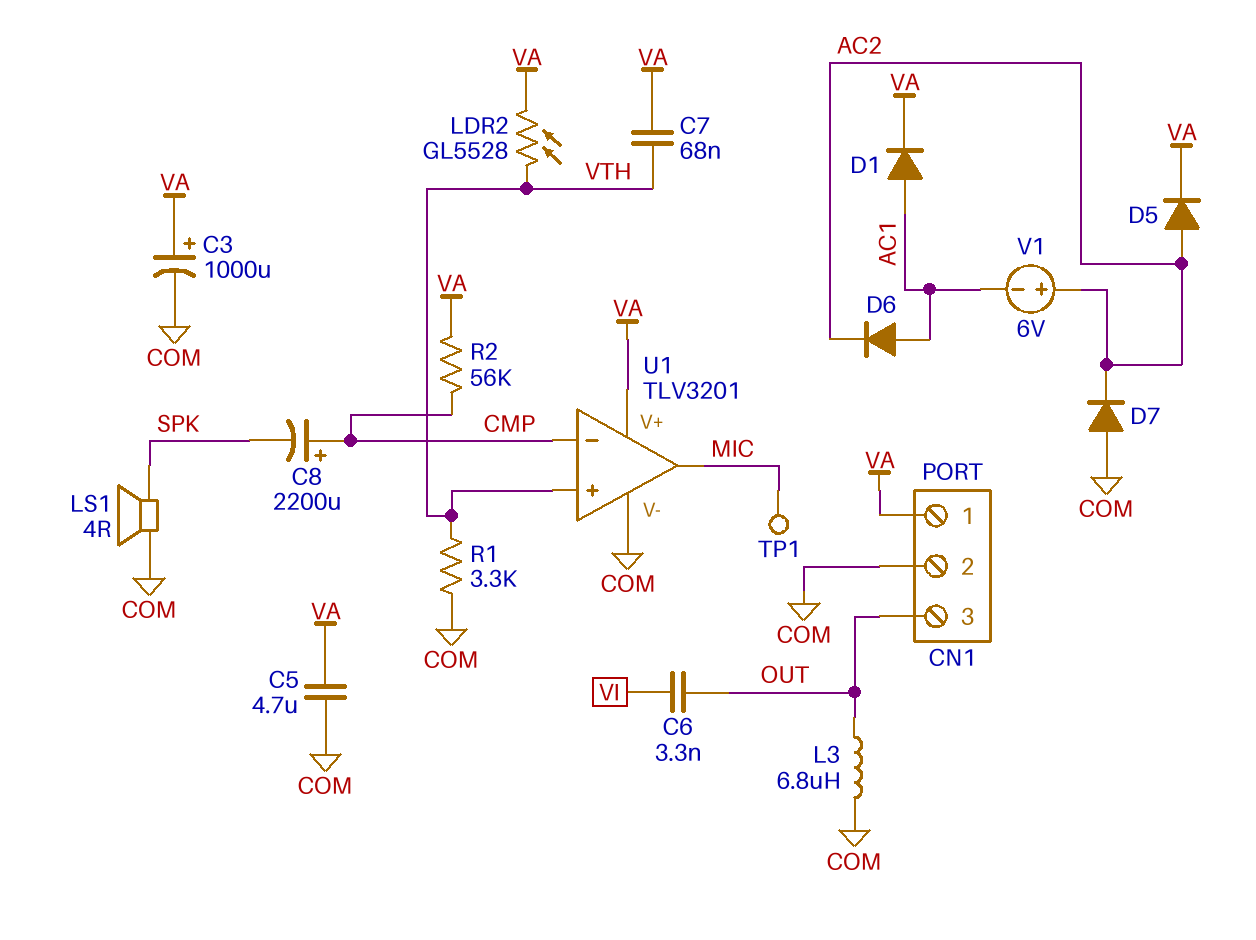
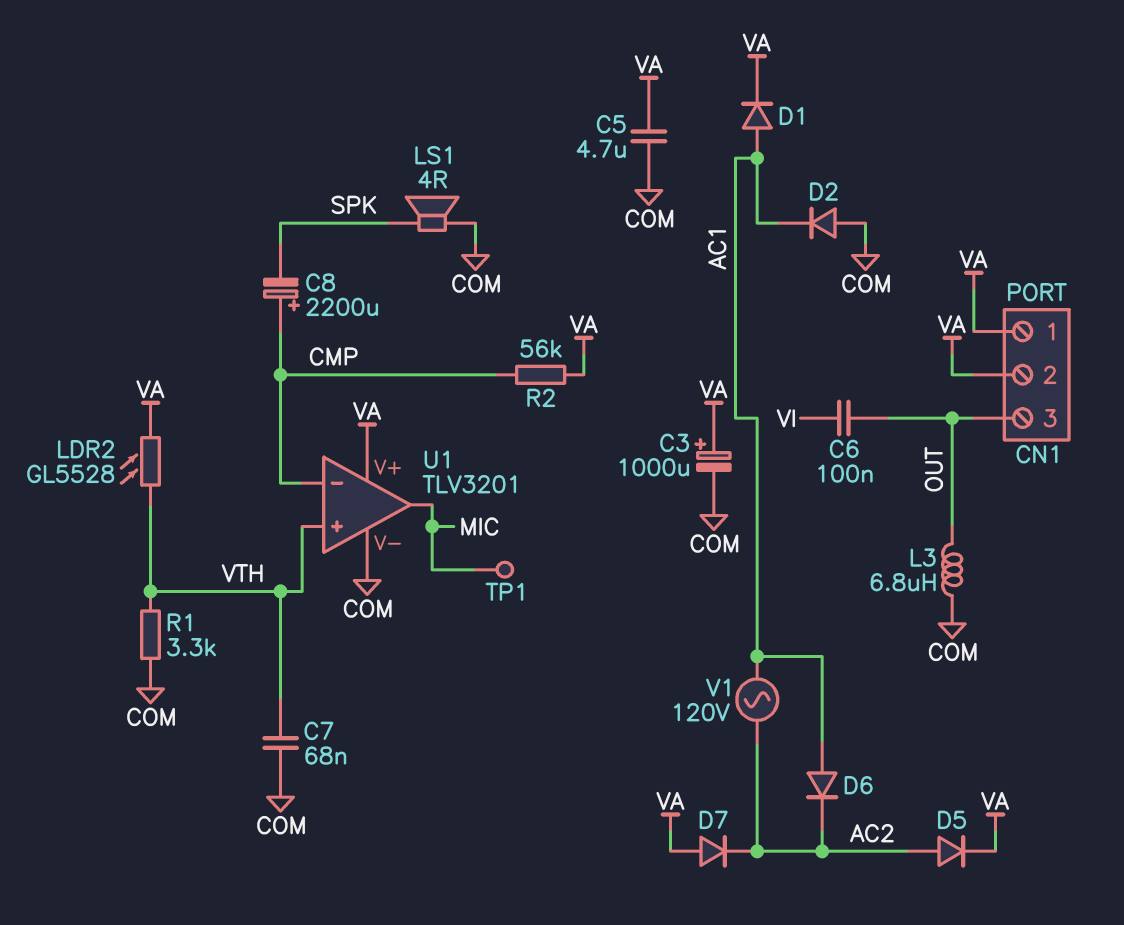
C6: 3.3nF (OUT, VI) -> 100nF (OUT, VI)
C7: 68nF (VA, VTH) -> 68nF (COM, VTH)
CN1 pin 2: COM -> VA
D2: none -> diode (A COM, K AC1)
D7: diode (A COM, K AC2) -> diode (A VA, K AC2)
V1: 6V (plus AC2, minus AC1) -> AC 120V (AC1, AC2)

